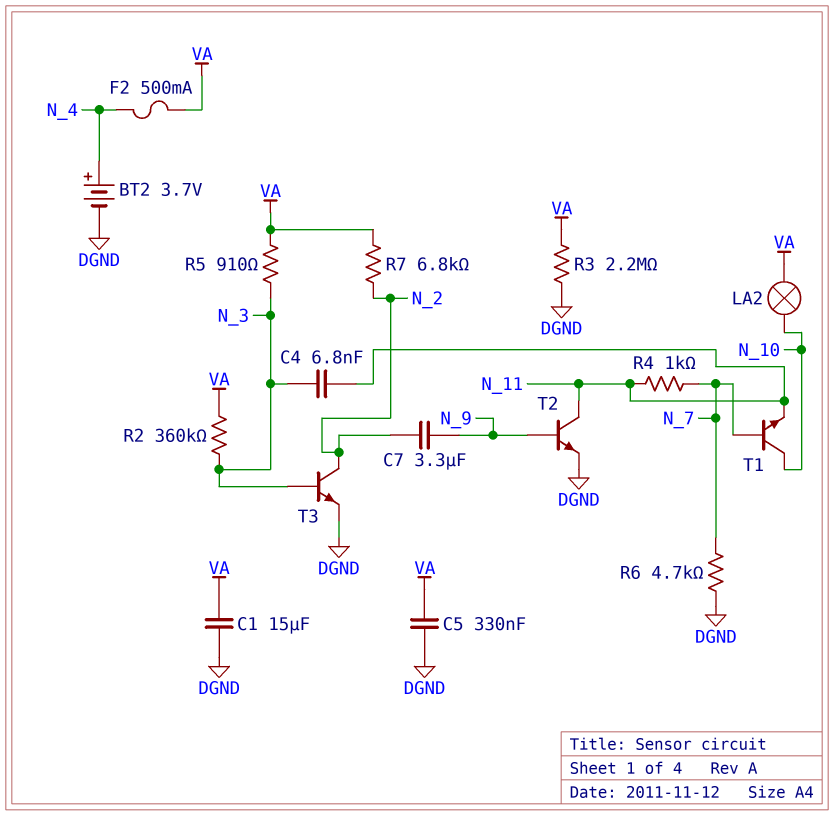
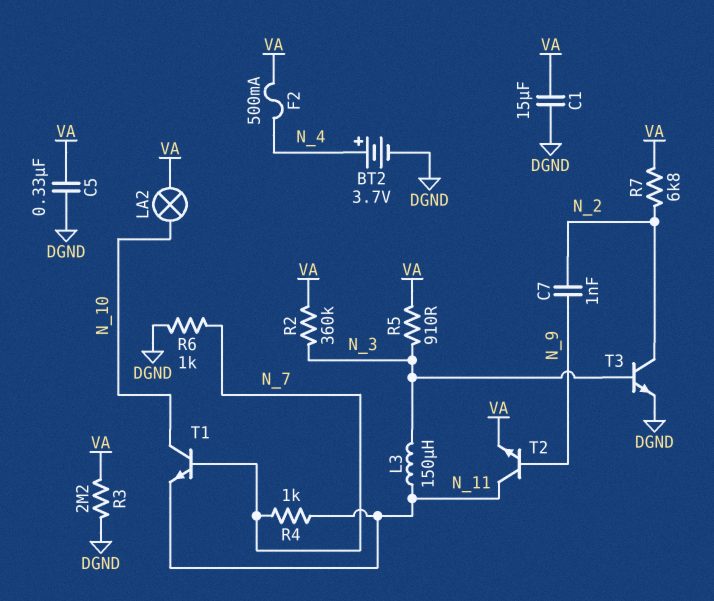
C4: 6.8nF (N_3, N_11) -> none
C7: 3.3uF (N_2, N_9) -> 1nF (N_2, N_9)
L3: none -> 150uH (N_3, N_11)
R6: 4.7k (DGND, N_7) -> 1k (DGND, N_7)
T2: NPN (B N_9, C N_11, E DGND) -> NPN (B N_9, C N_11, E VA)

